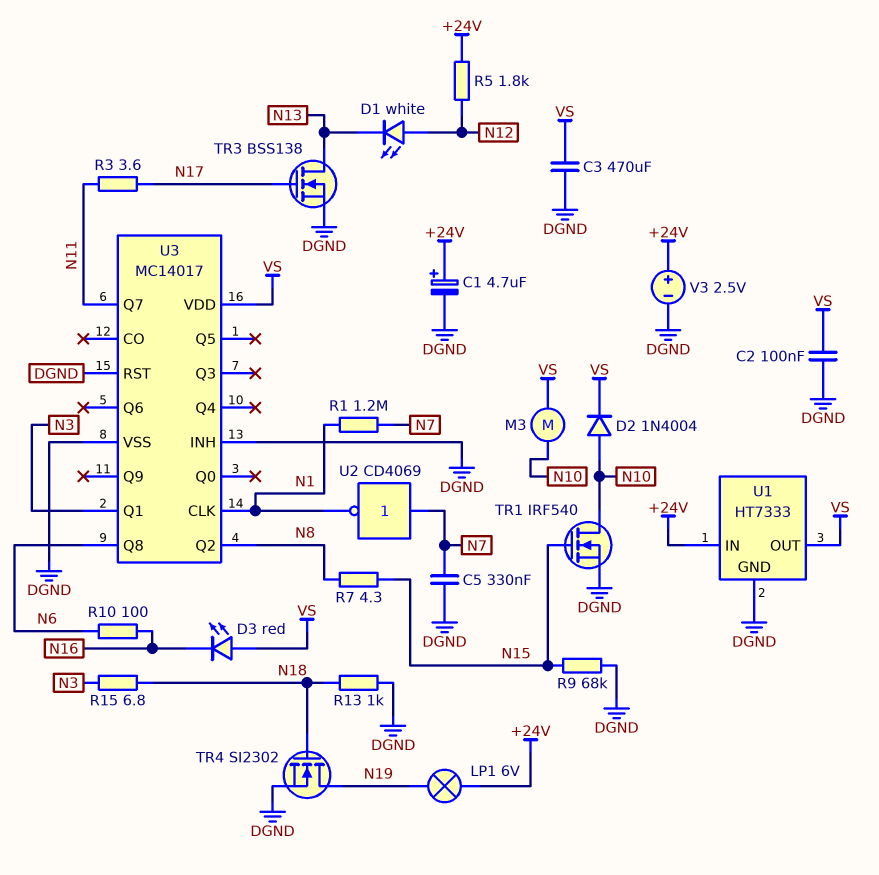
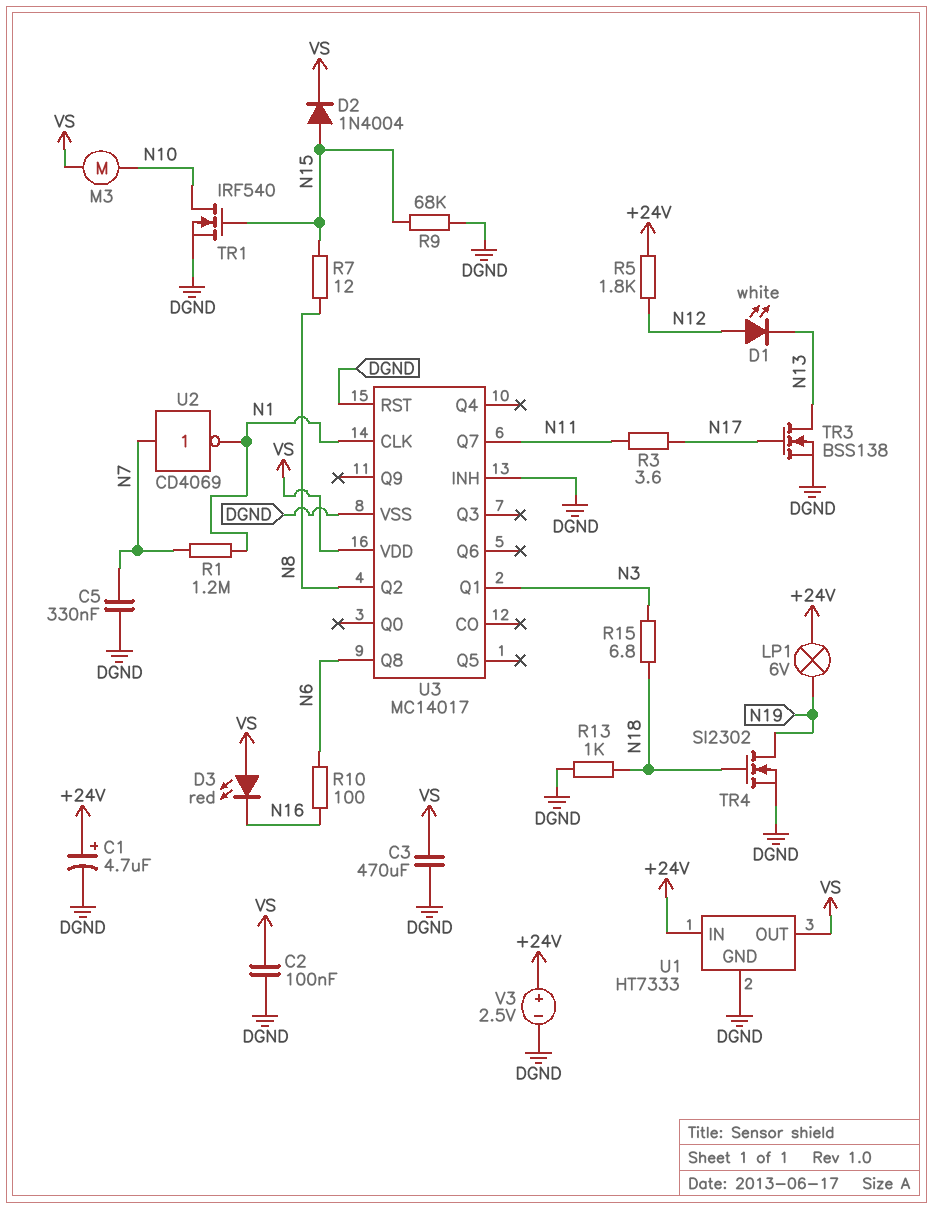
D2: diode 1N4004 (A N10, K VS) -> diode 1N4004 (A N15, K VS)
R7: 4.3 (N8, N15) -> 12 (N8, N15)

